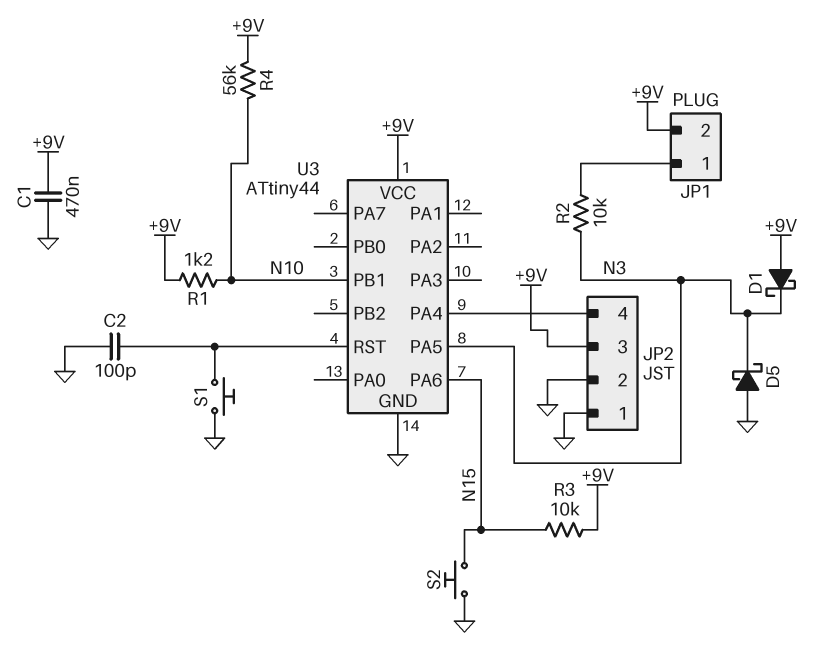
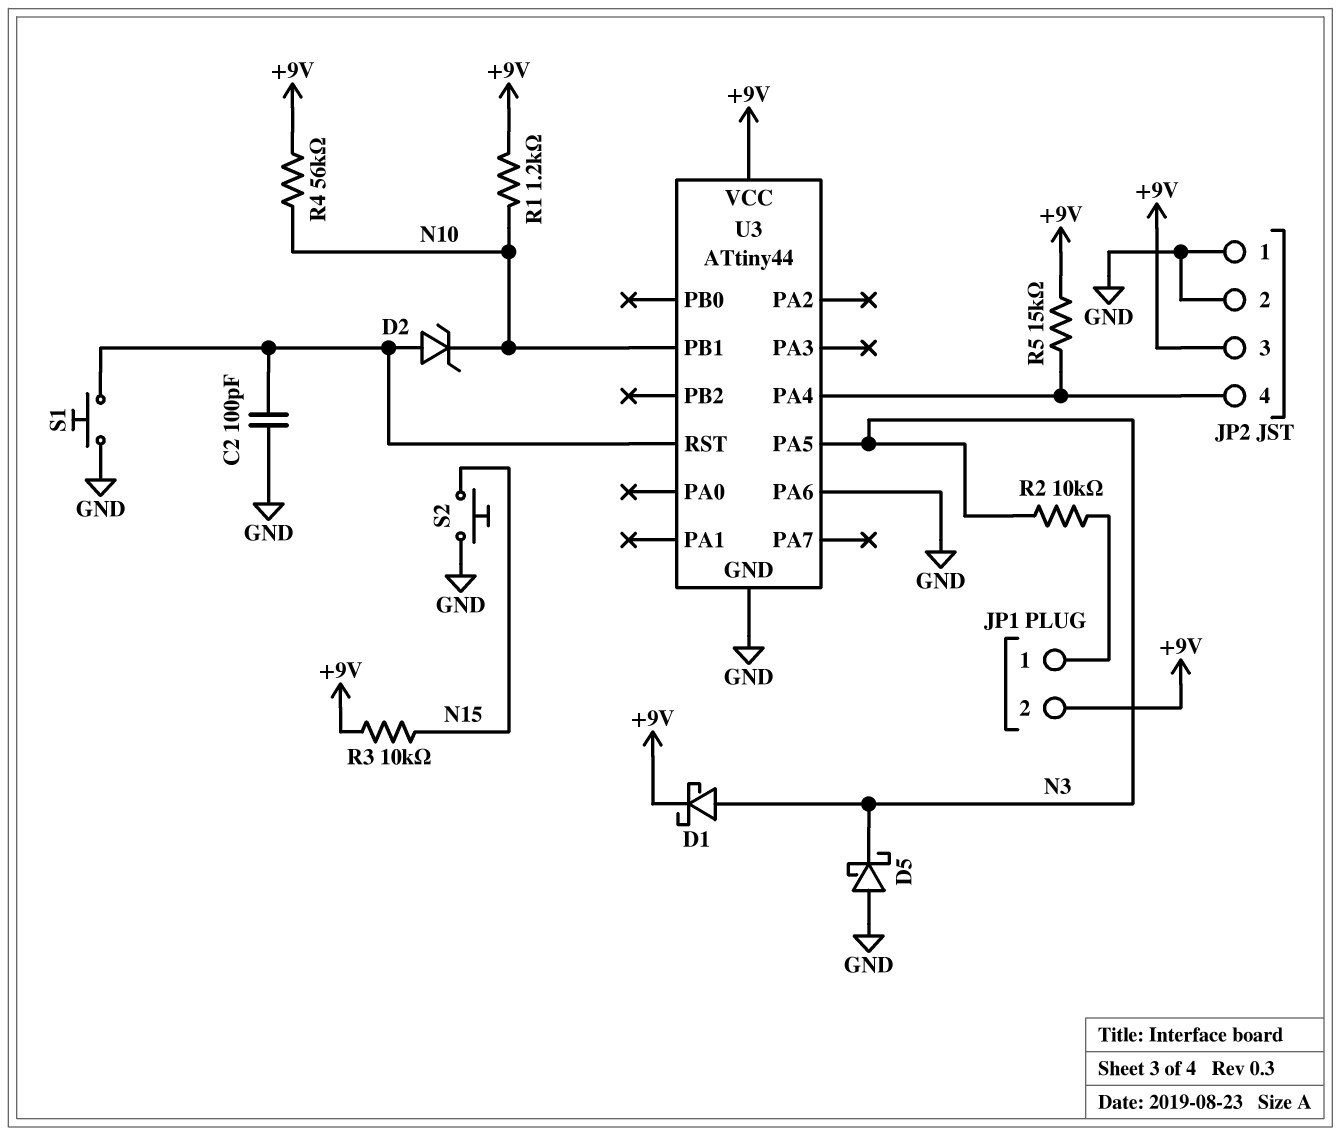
C1: 470nF (+9V, GND) -> none
D1: schottky (A +9V, K N3) -> schottky (A N3, K +9V)
D2: none -> zener (A U3/RST, K N10)
R5: none -> 15k (+9V, JP2/4)
U3 pin PA6: N15 -> GND

